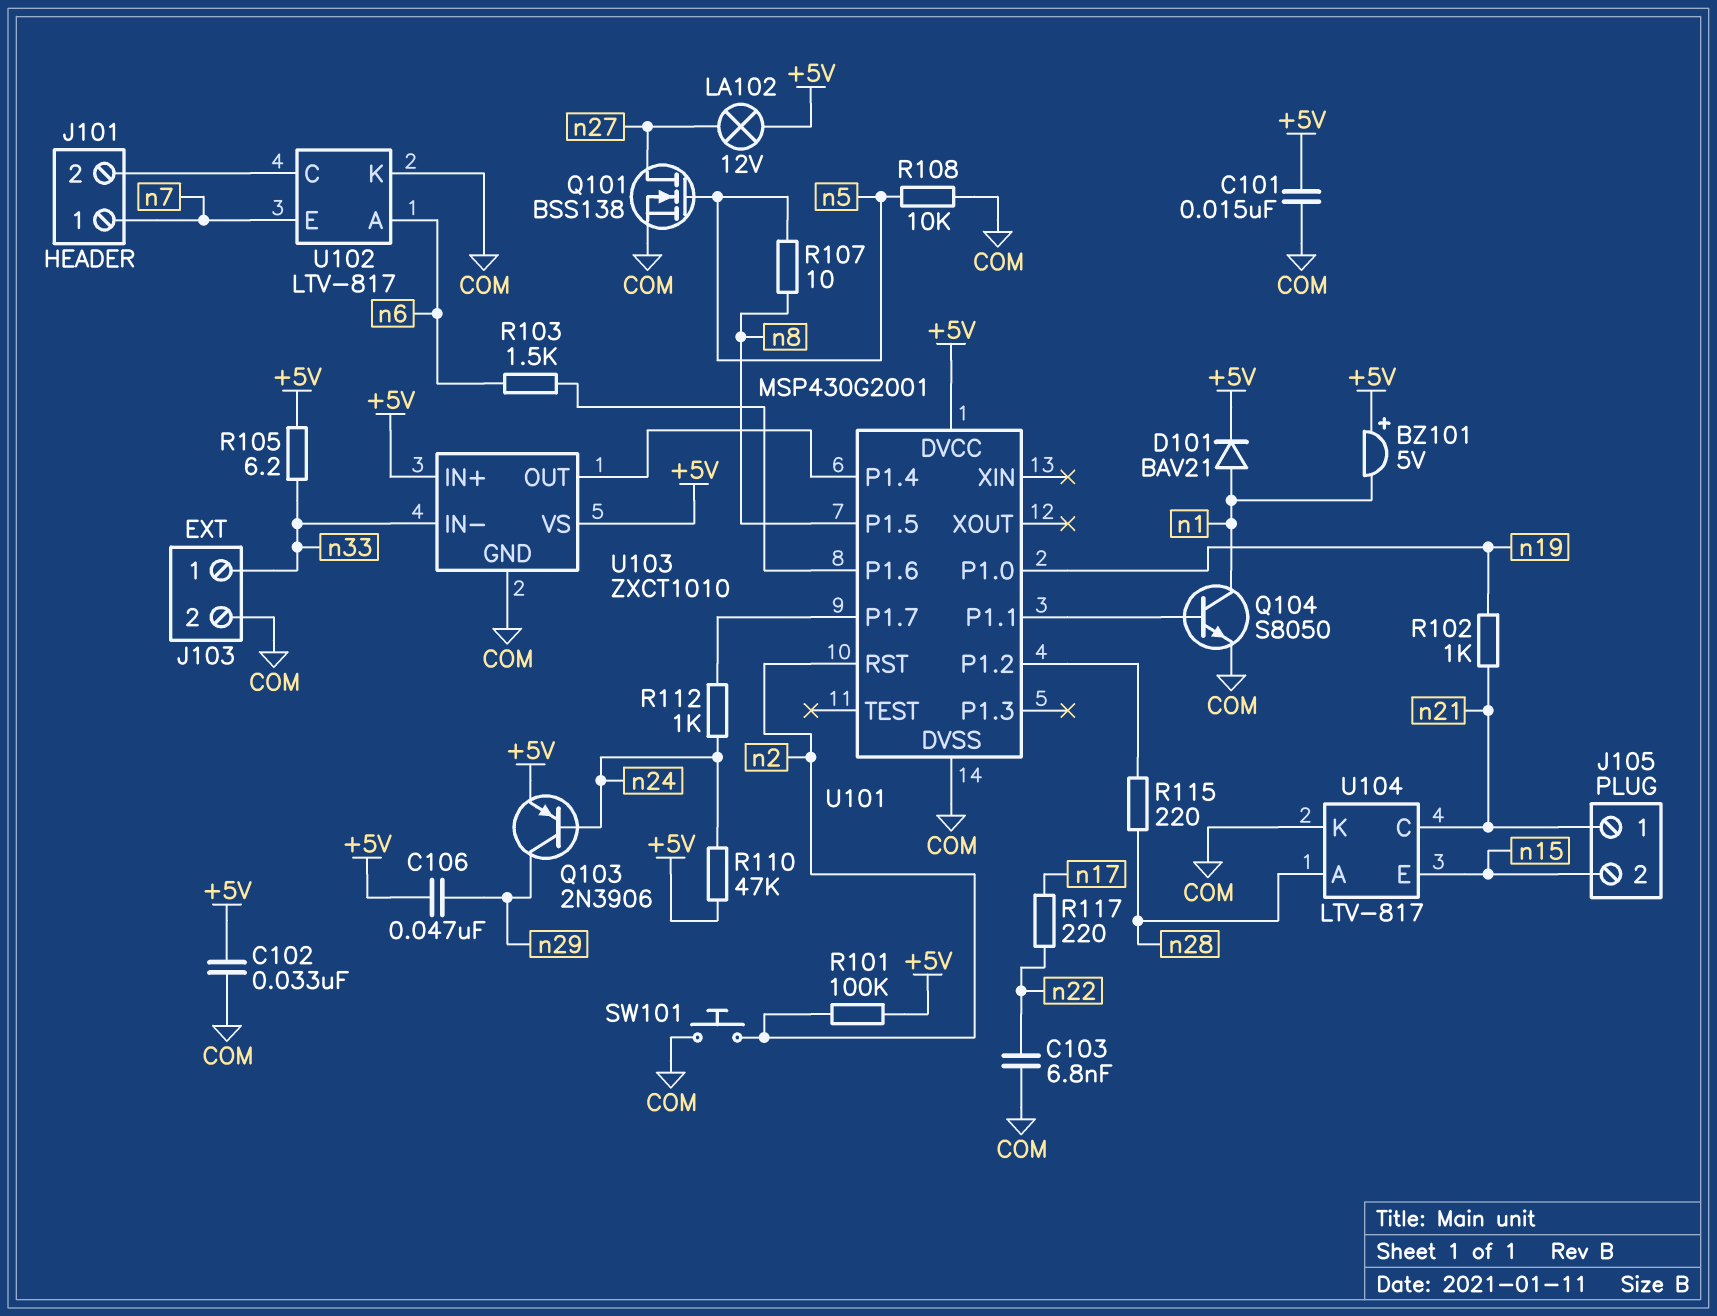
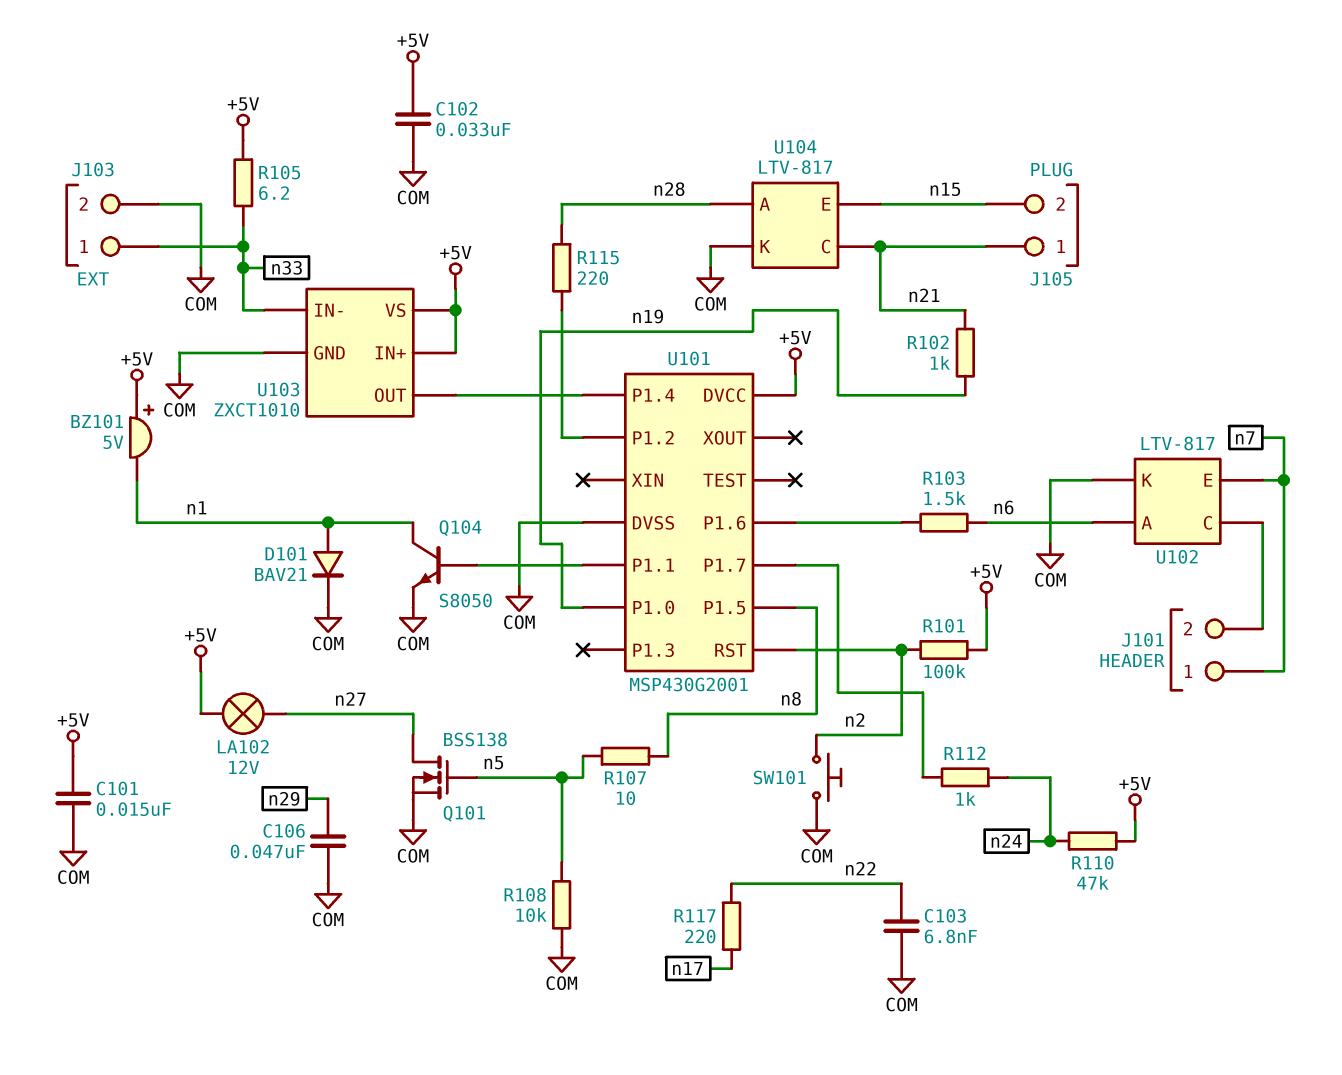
C106: 47nF (+5V, n29) -> 47nF (COM, n29)
D101: diode BAV21 (A n1, K +5V) -> diode BAV21 (A n1, K COM)
Q103: PNP 2N3906 (B n24, C n29, E +5V) -> none

